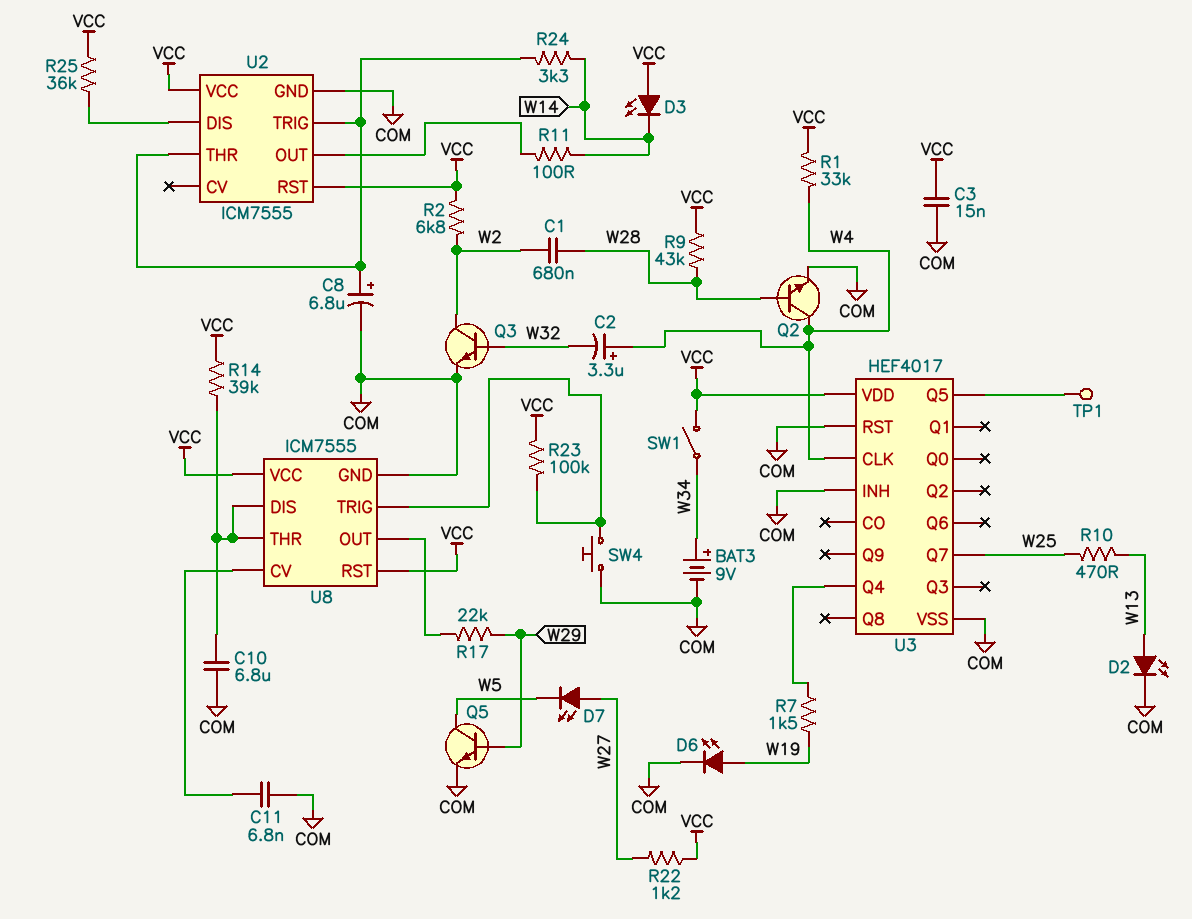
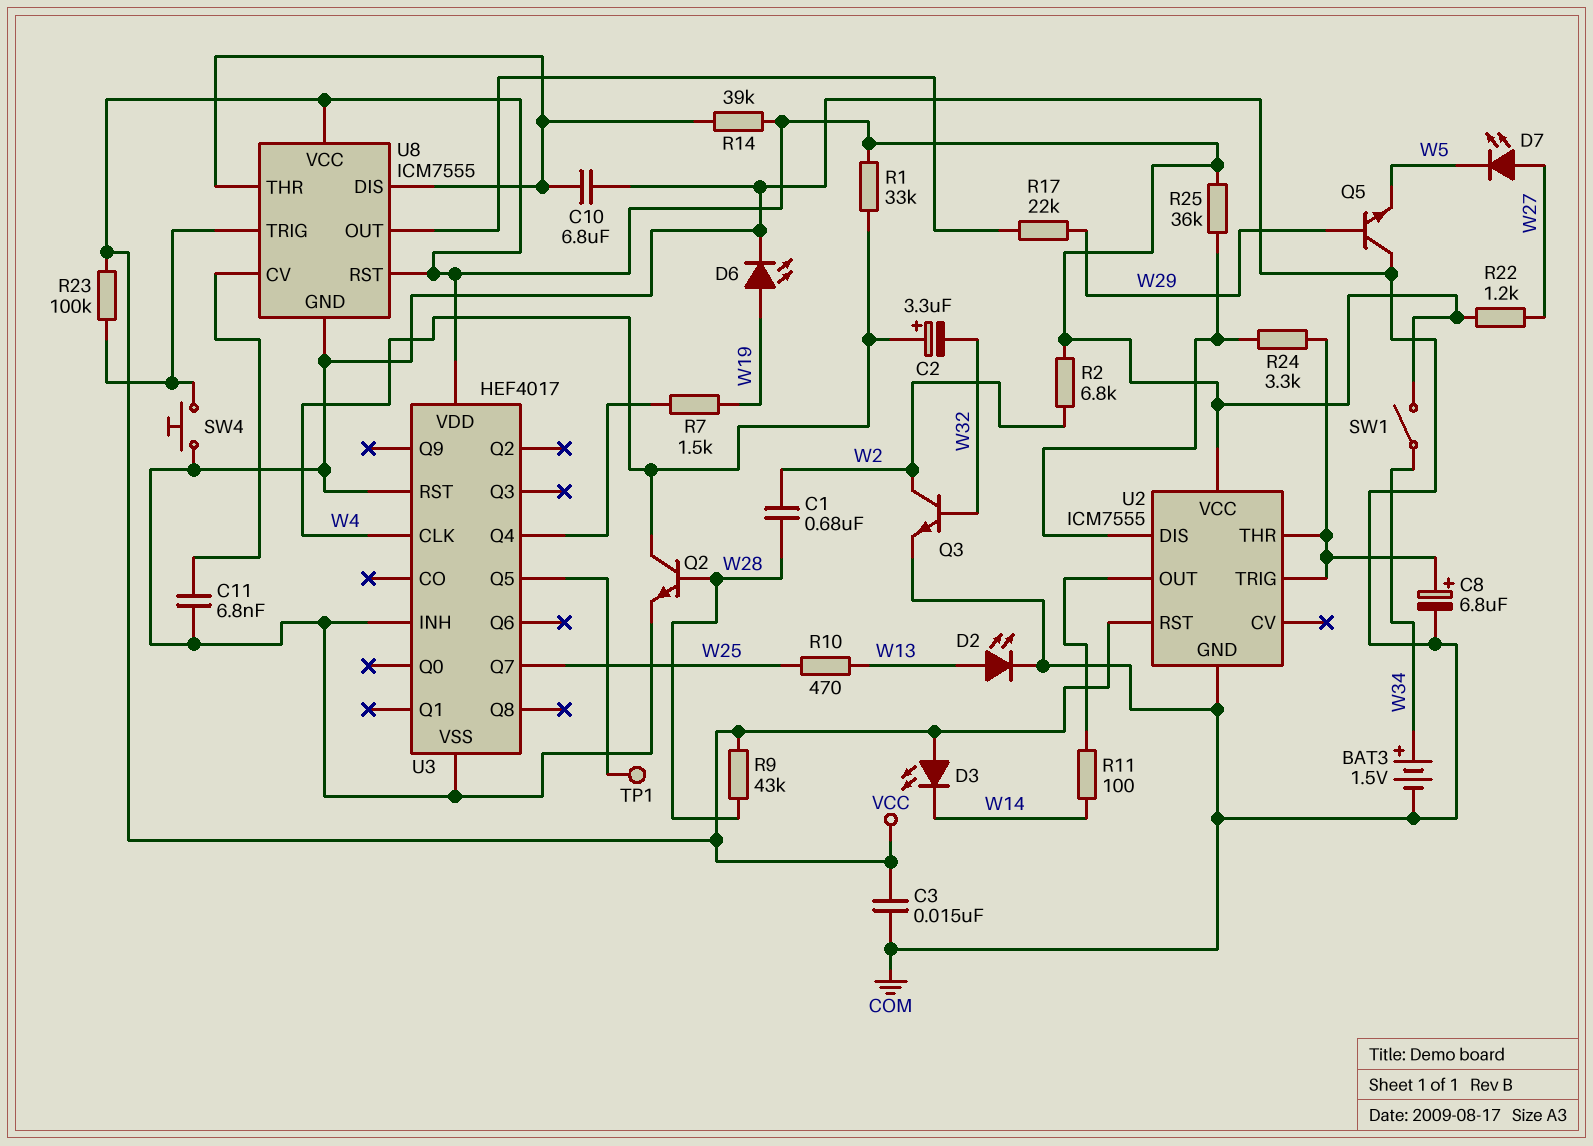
BAT3: 9V (plus W34, minus COM) -> 1.5V (plus W34, minus COM)
Q5: NPN (B W29, C W5, E COM) -> NPN (B W29, C COM, E W5)
R24: 3.3k (U2/THR, W14) -> 3.3k (U2/DIS, U2/THR)

